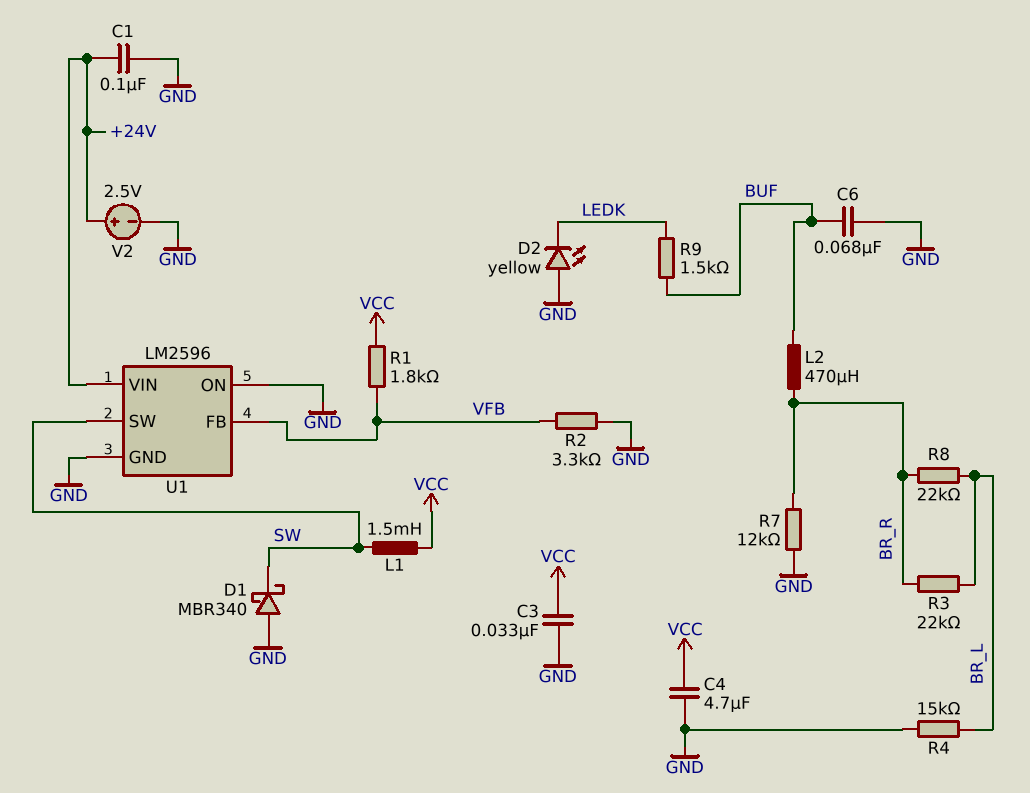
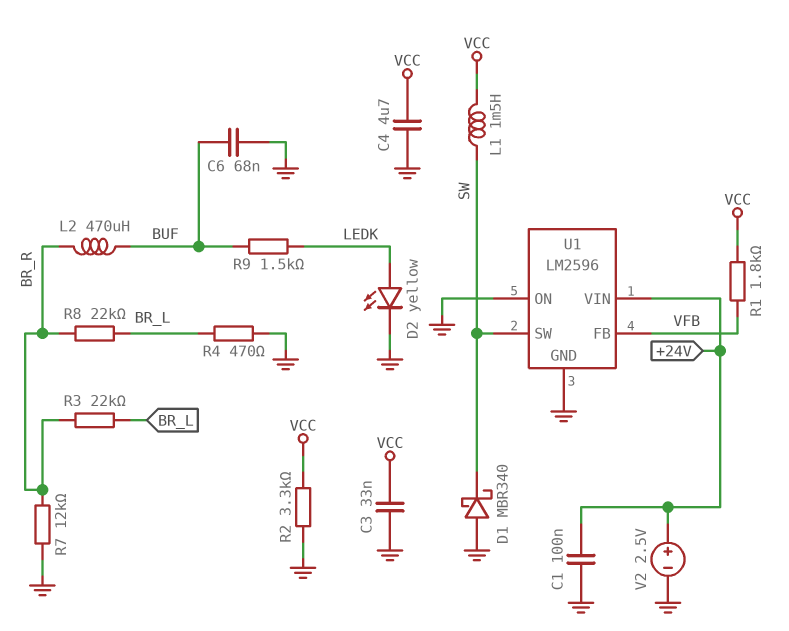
D2: LED yellow (A GND, K LEDK) -> LED yellow (A LEDK, K GND)
R2: 3.3k (GND, VFB) -> 3.3k (GND, VCC)
R4: 15k (BR_L, GND) -> 470 (BR_L, GND)

